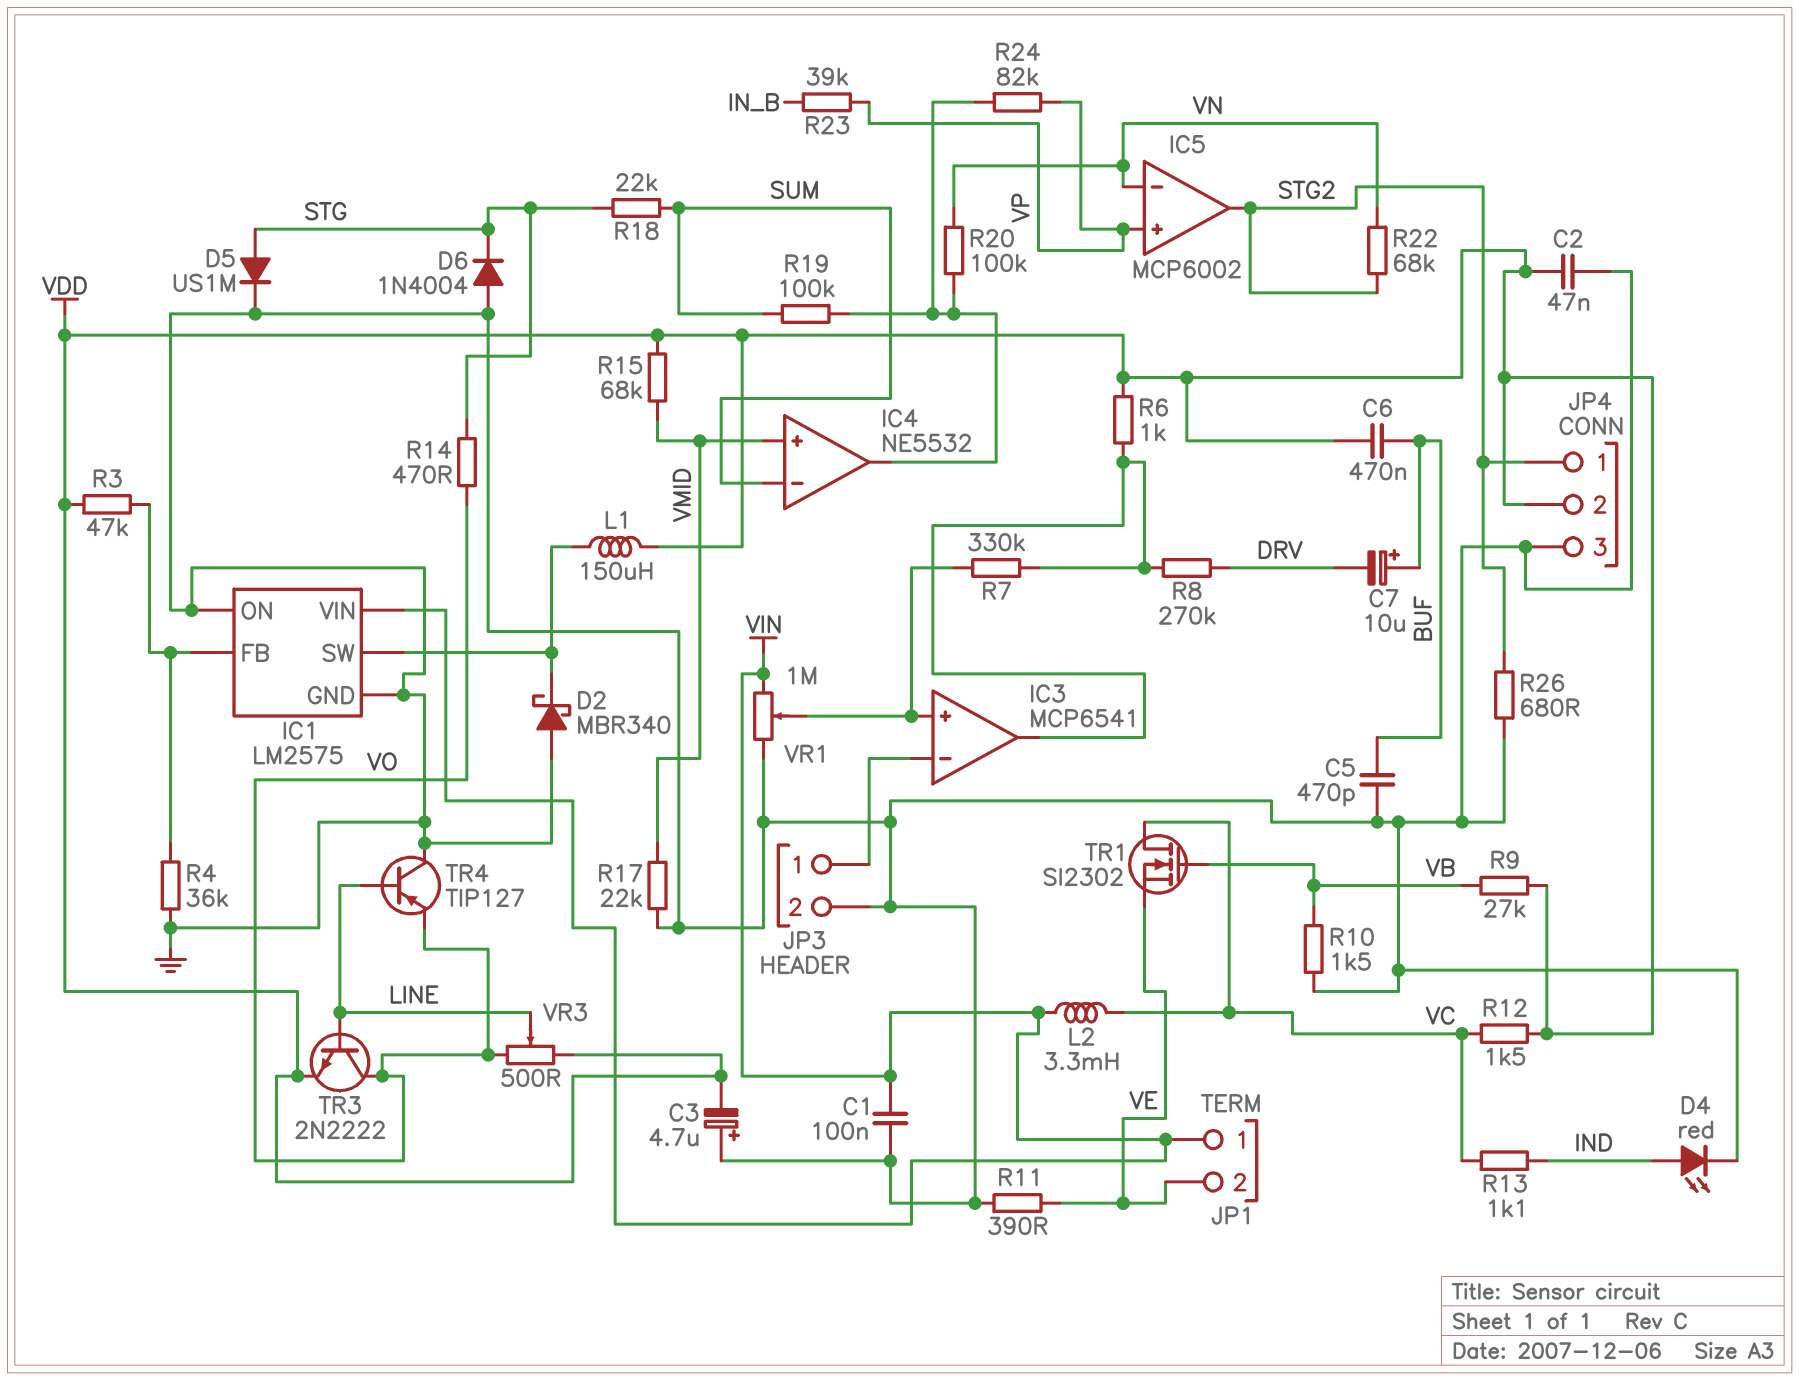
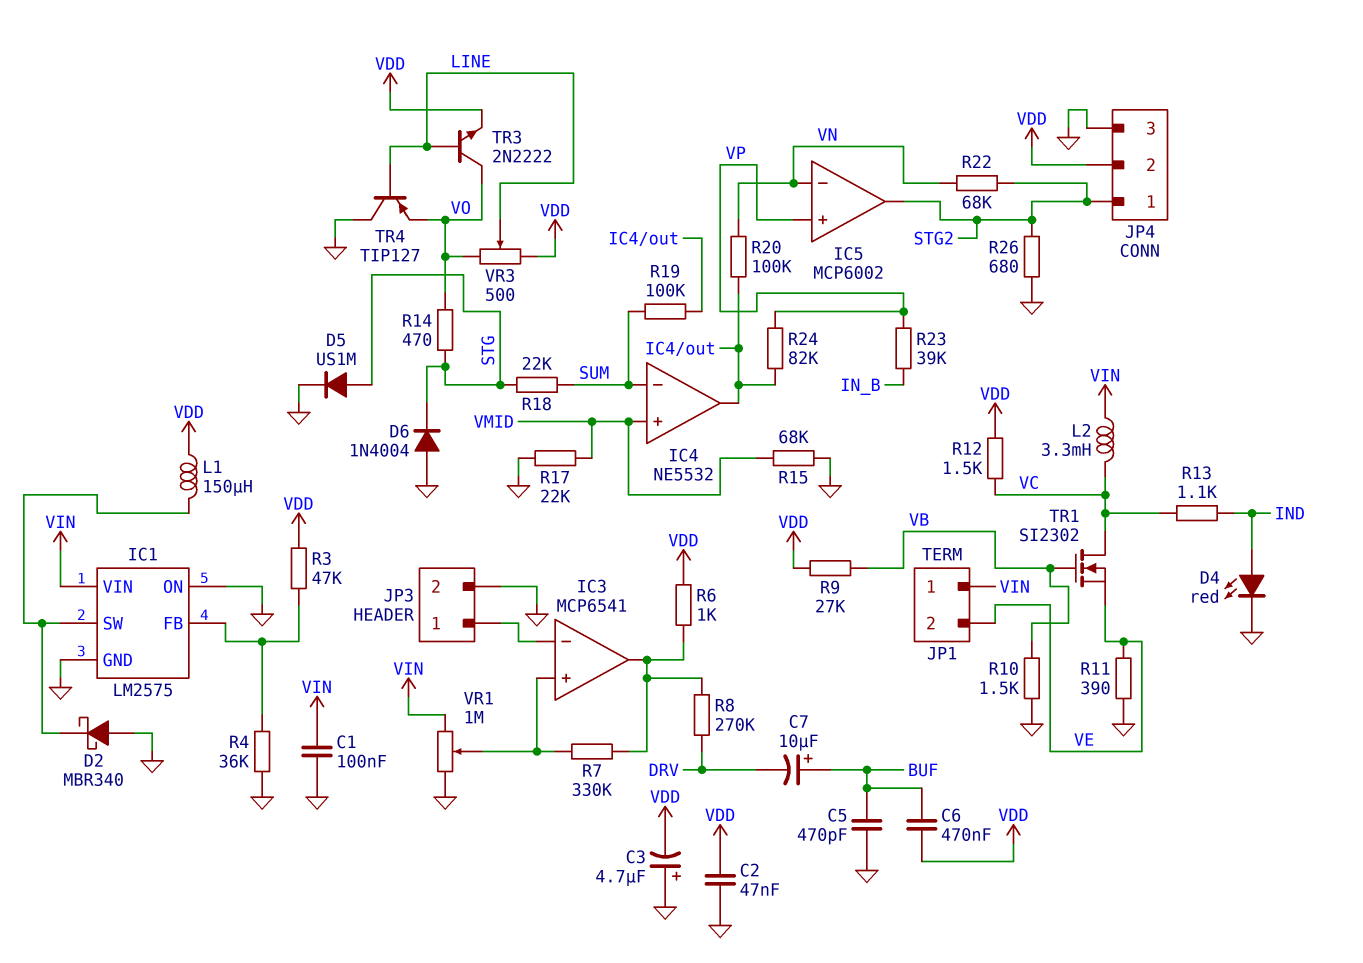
R15: 68k (VDD, VMID) -> 68k (GND, VMID)

